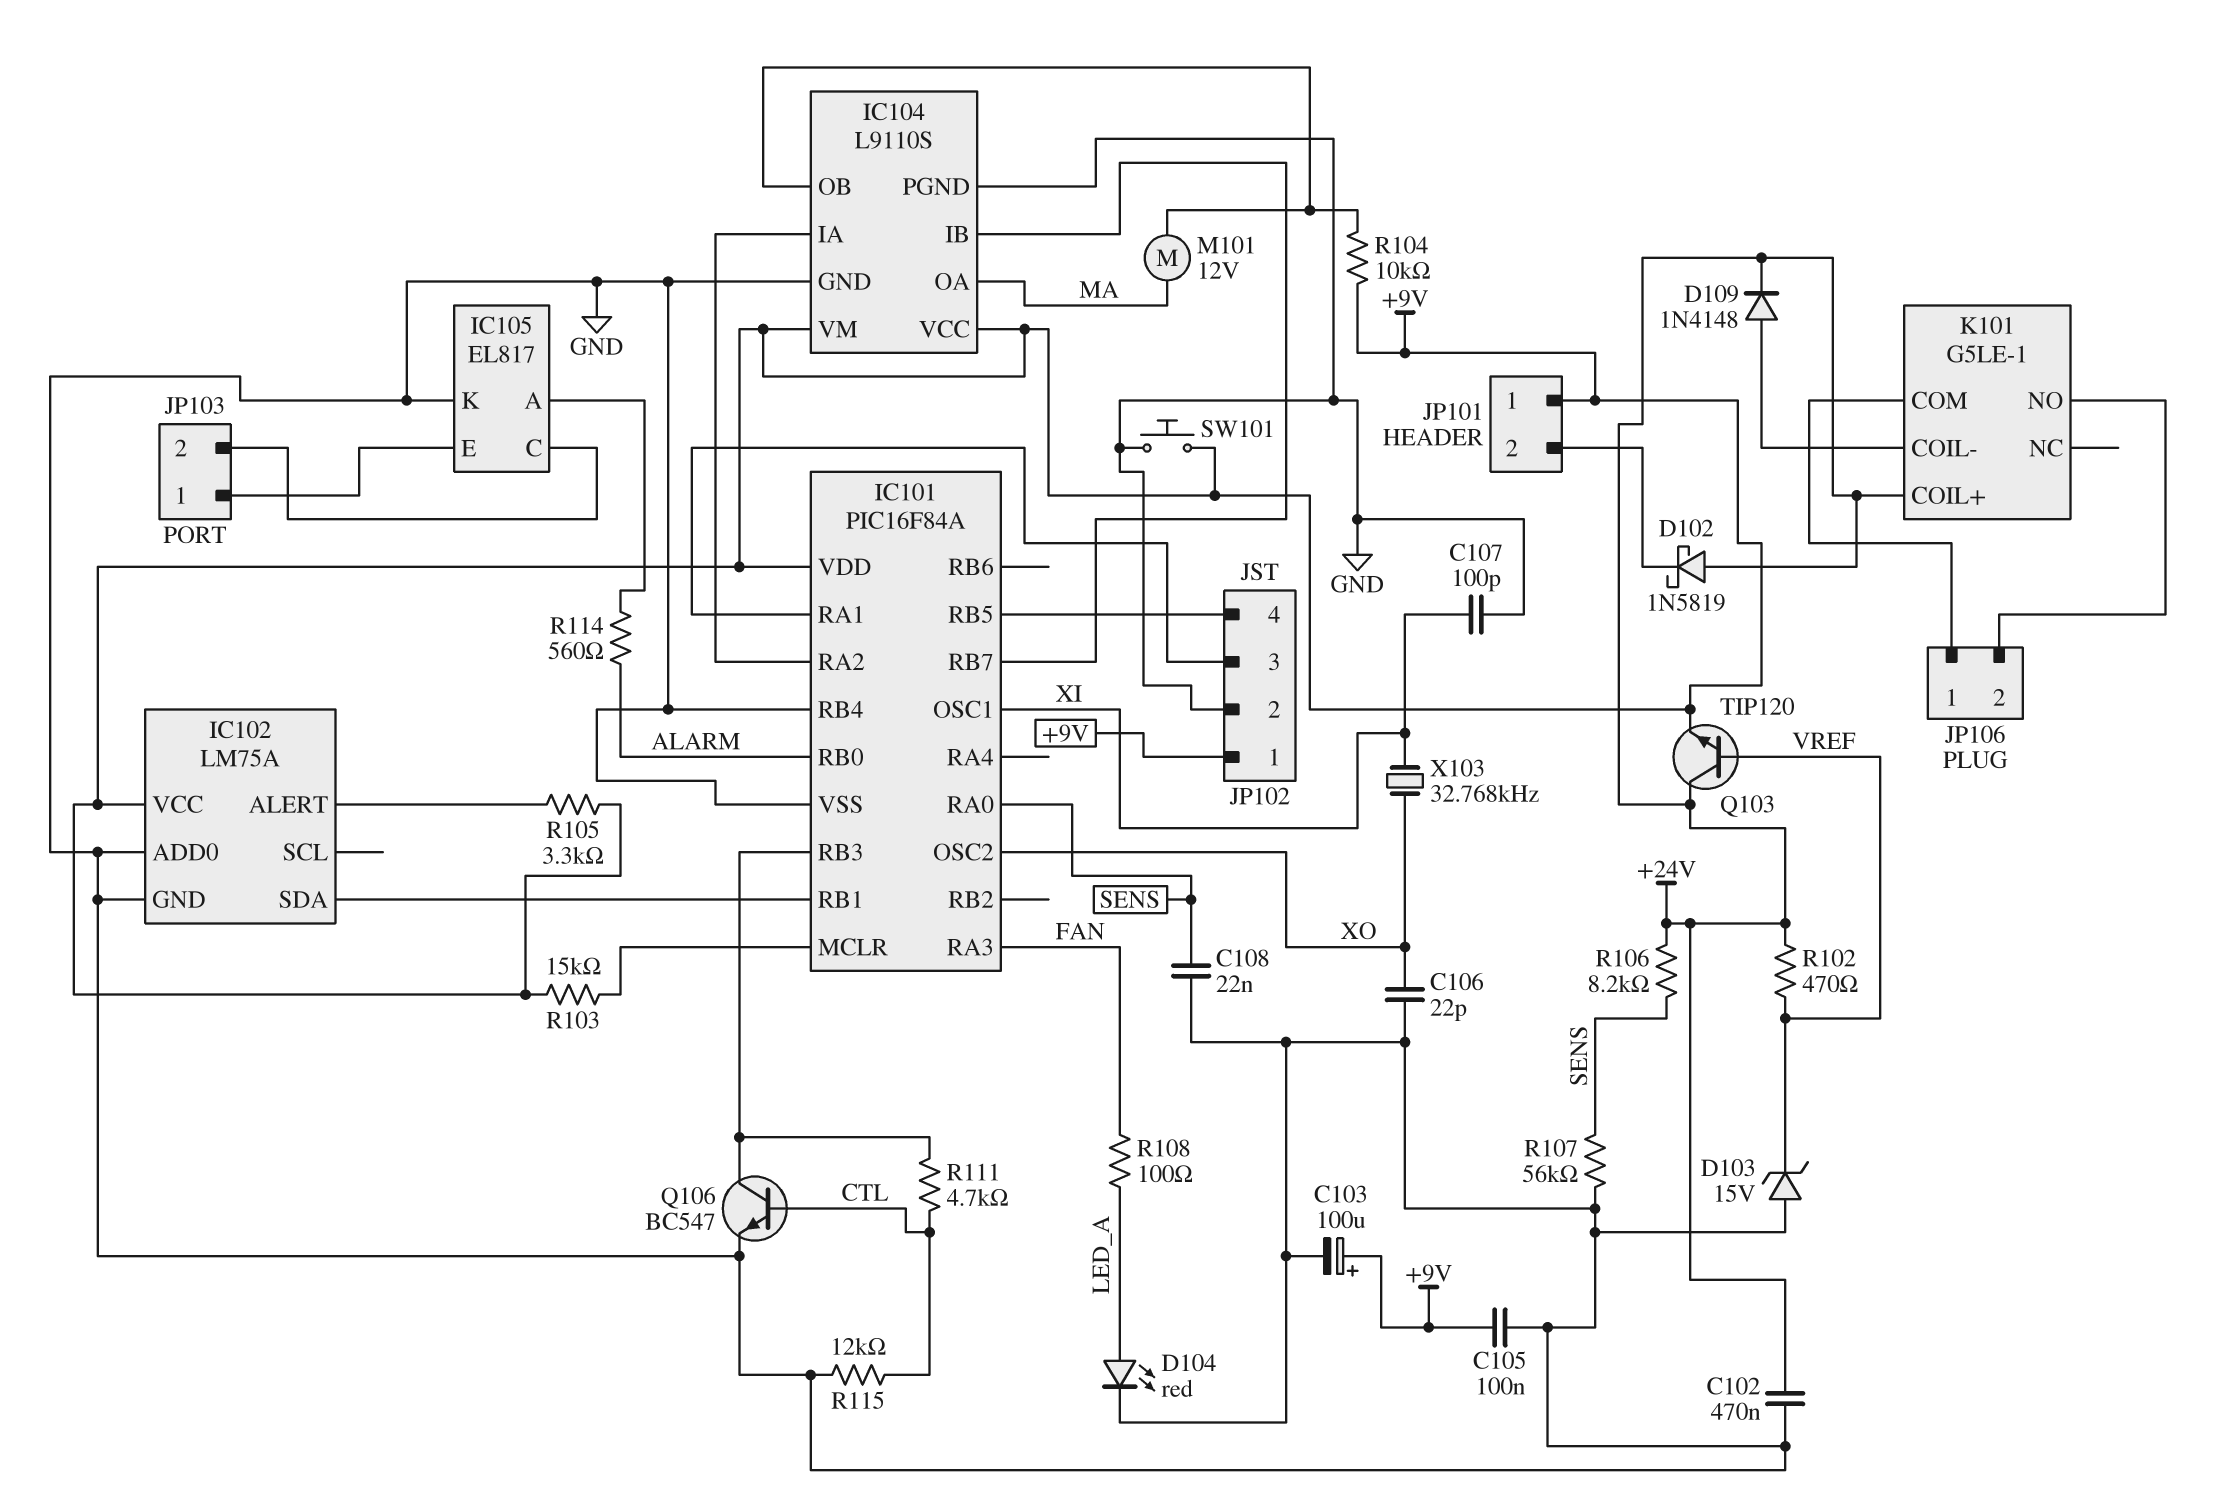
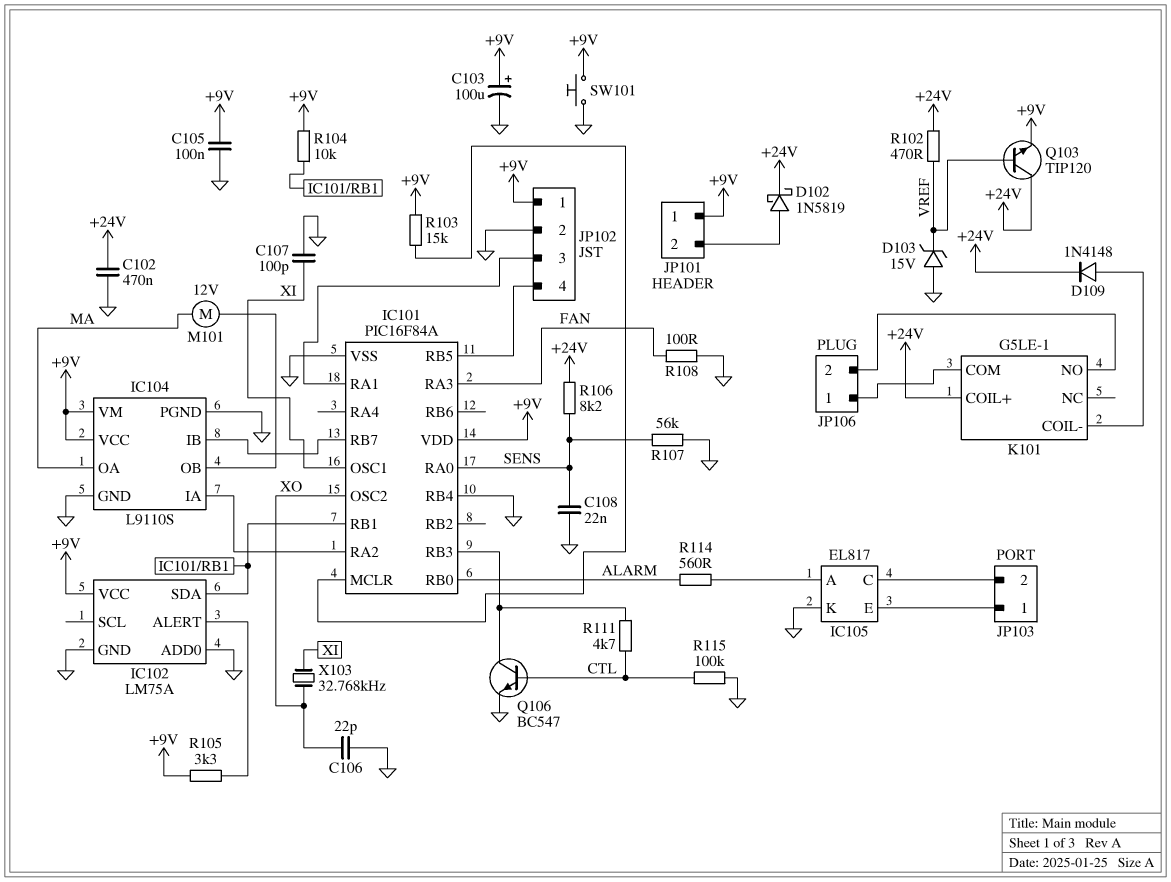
D102: schottky 1N5819 (A +24V, K JP101/2) -> schottky 1N5819 (A JP101/2, K +24V)
D104: LED red (A LED_A, K GND) -> none
R104: 10k (+9V, IC104/OB) -> 10k (+9V, IC101/RB1)
R108: 100 (FAN, LED_A) -> 100 (FAN, GND)
R115: 12k (CTL, GND) -> 100k (CTL, GND)

